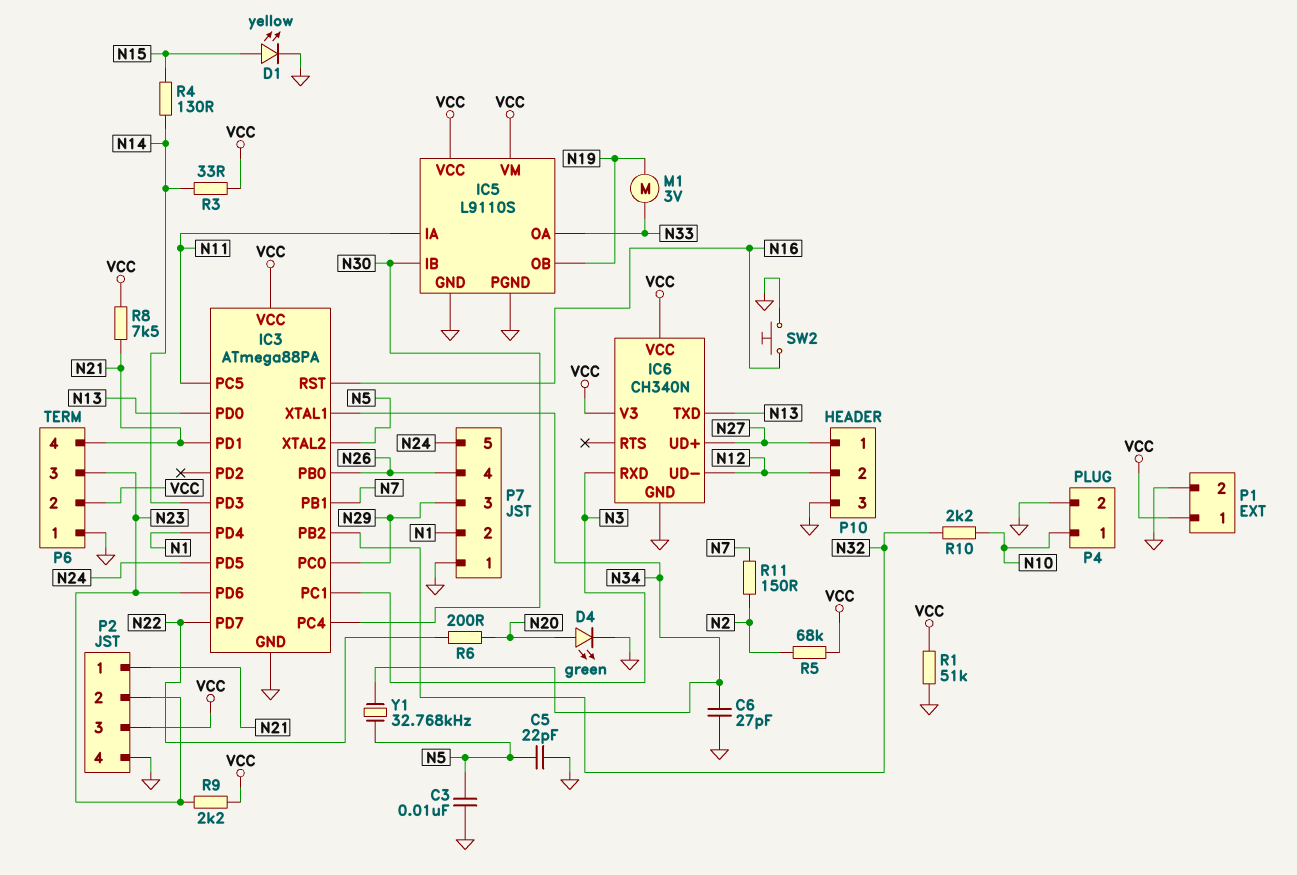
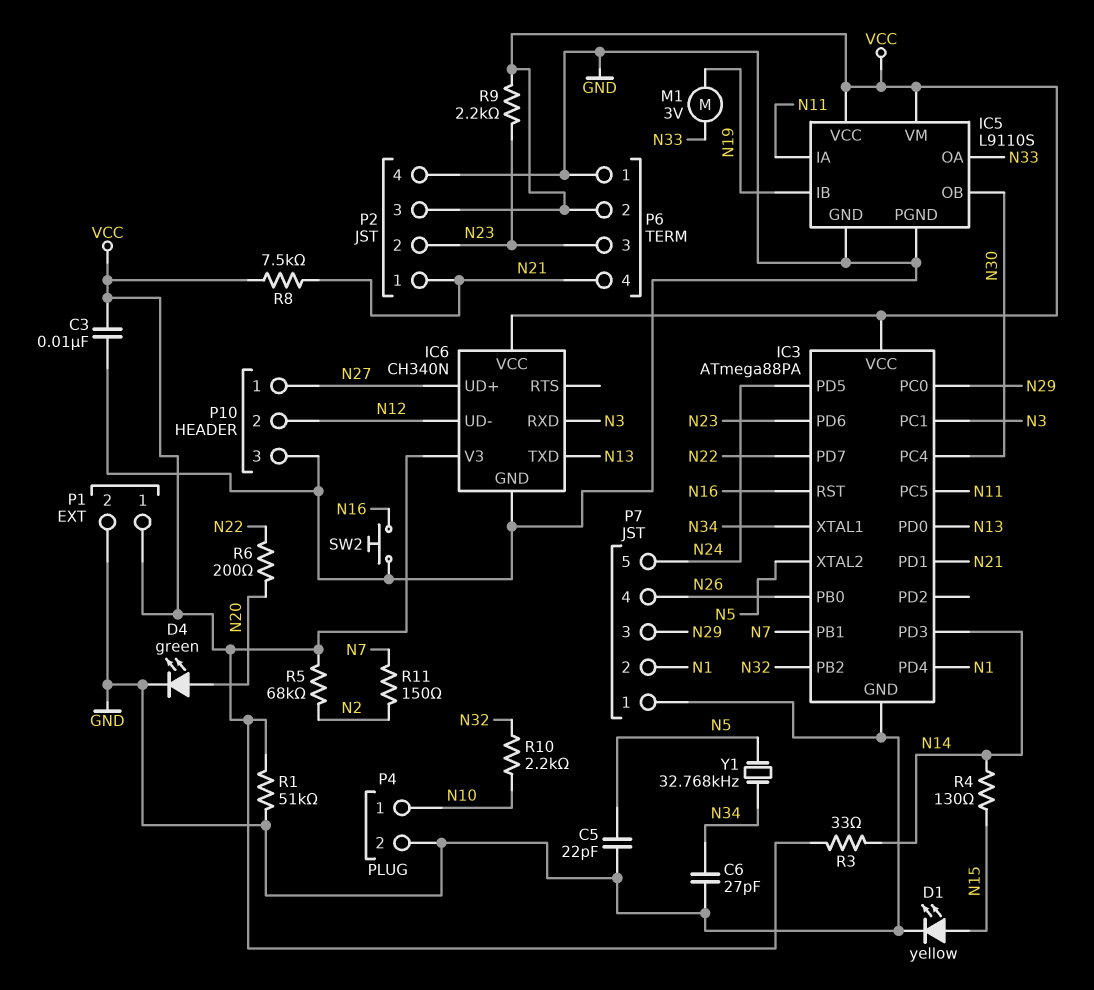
C3: 10nF (GND, N5) -> 10nF (GND, VCC)
IC5 pin IB: N30 -> N19
IC5 pin OB: N19 -> N30

